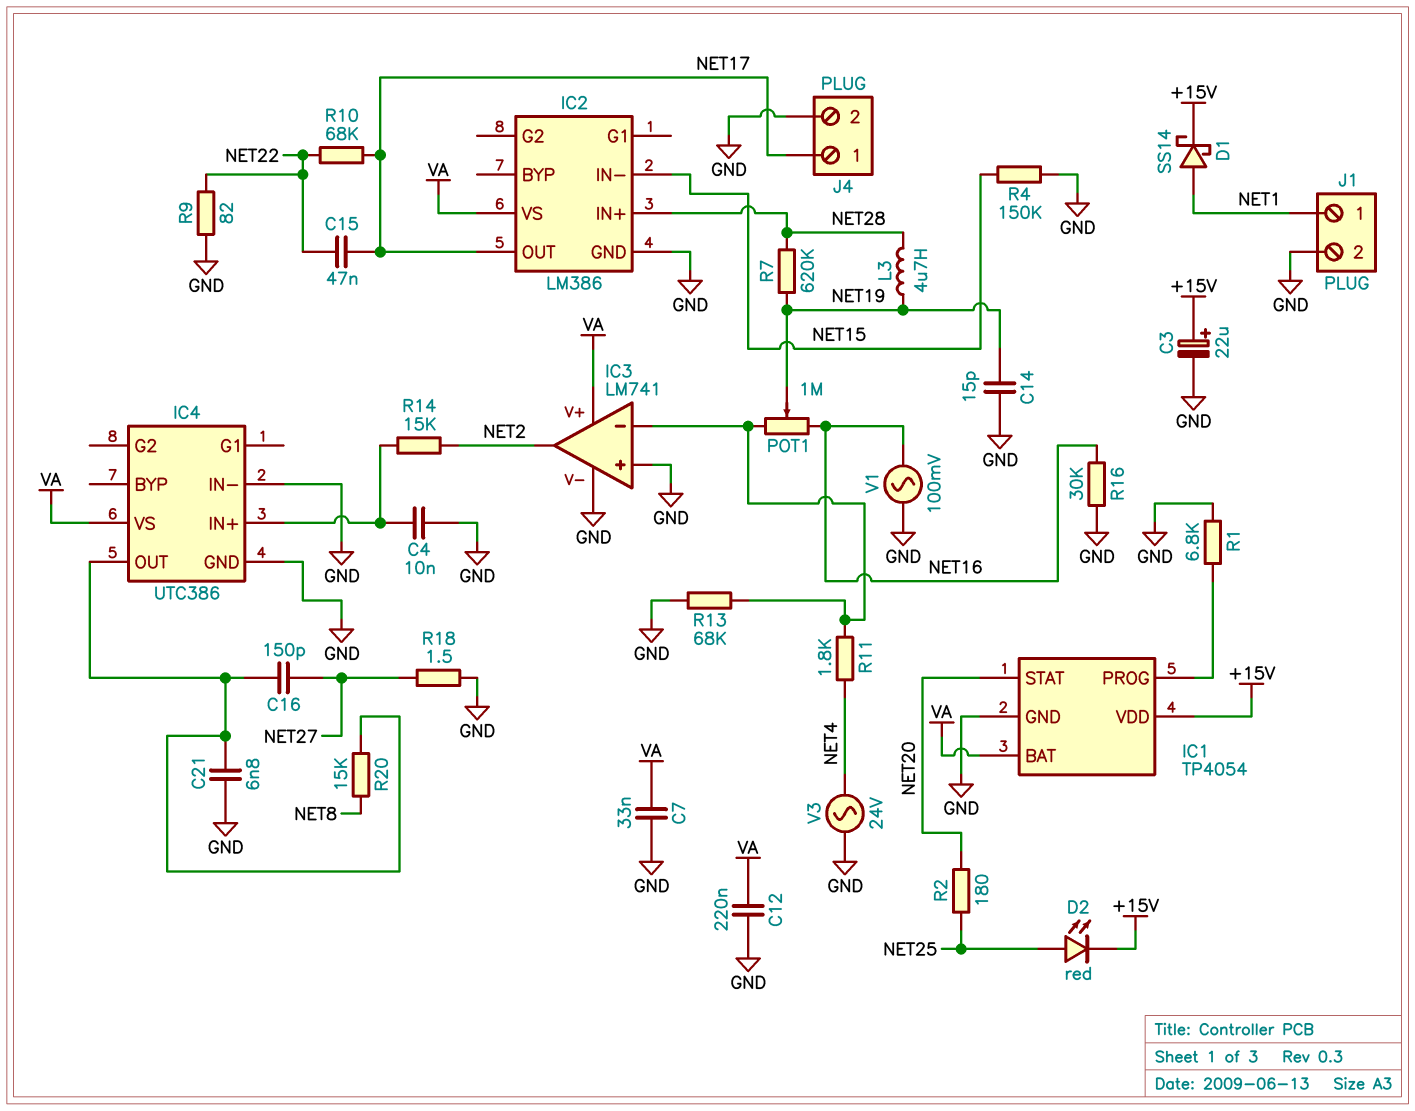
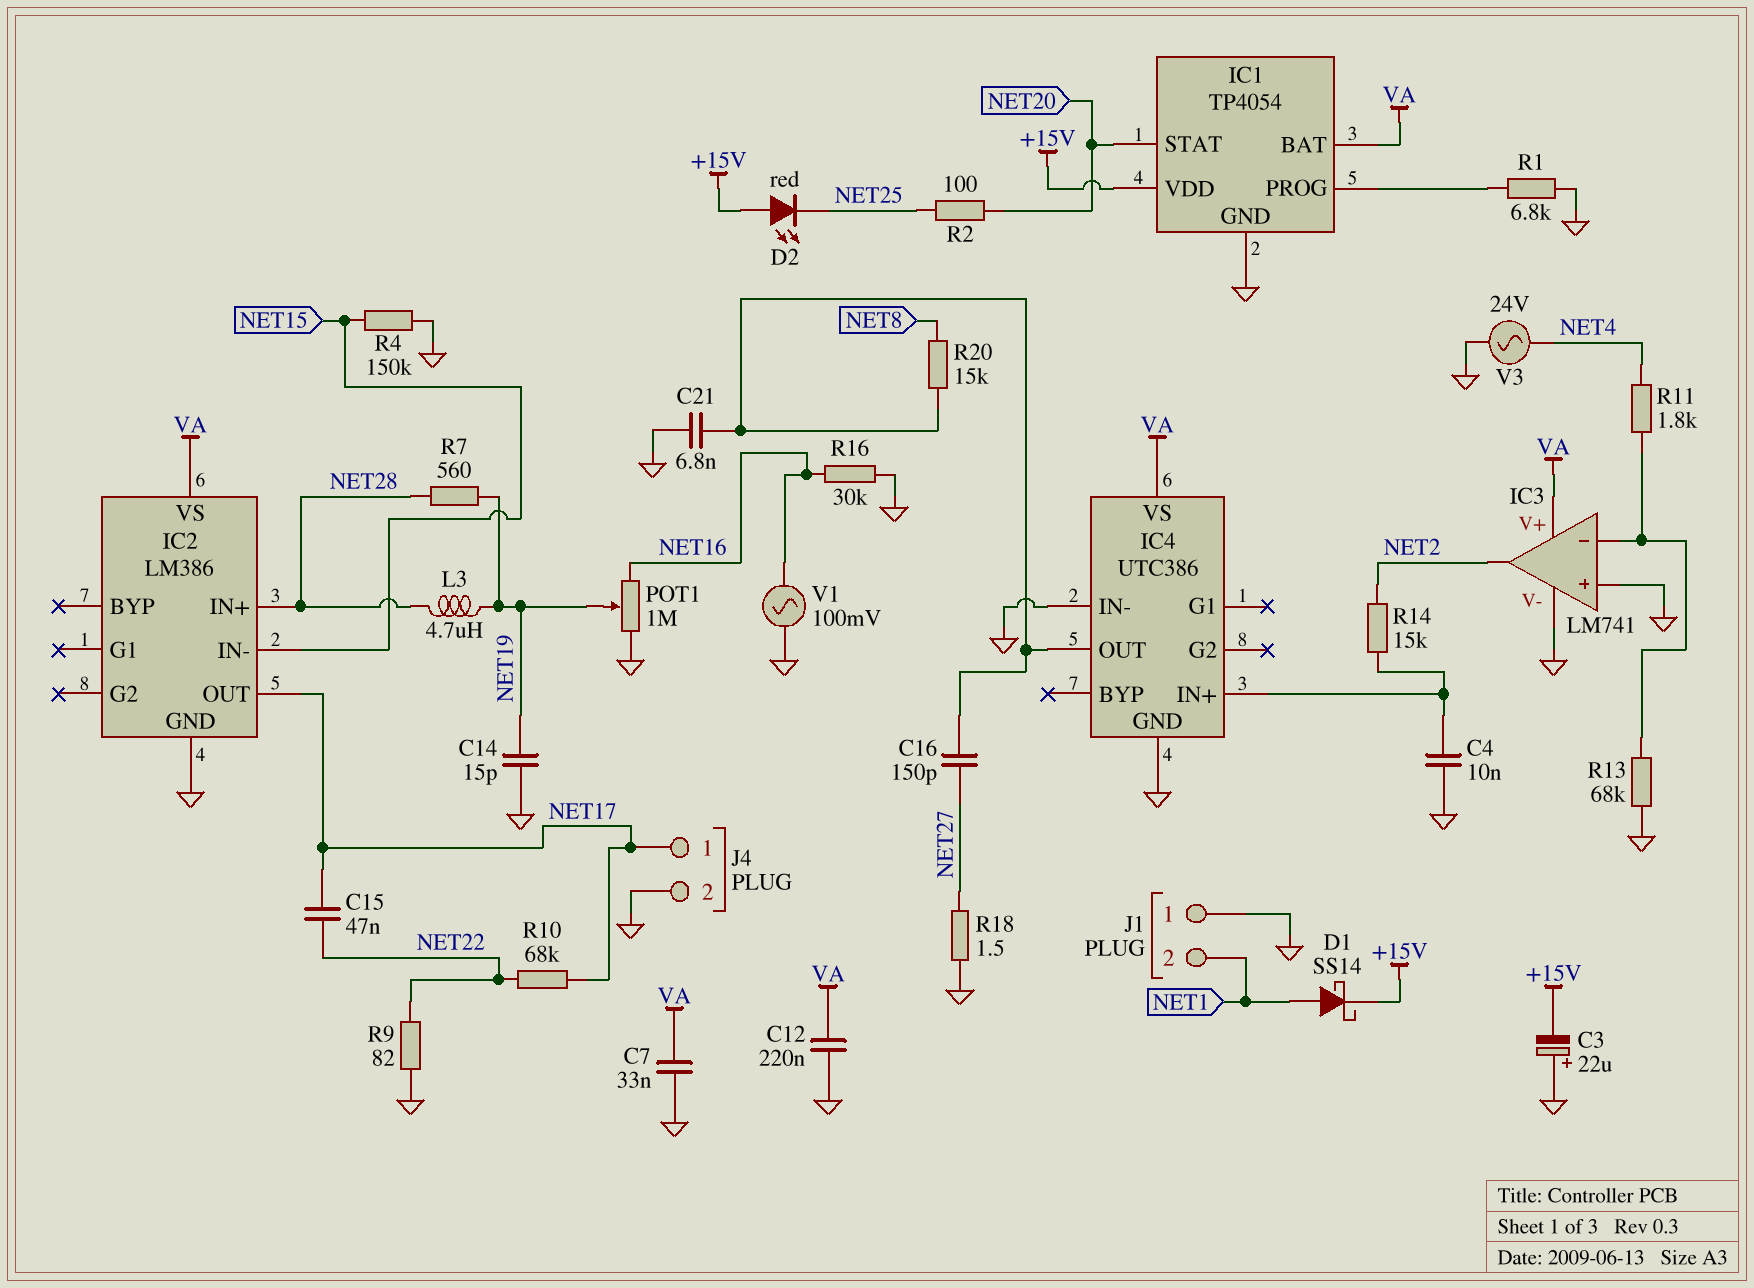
C3: 22uF (plus +15V, minus GND) -> 22uF (plus GND, minus +15V)
D2: LED red (A NET25, K +15V) -> LED red (A +15V, K NET25)
J1 pin 1: NET1 -> GND
J1 pin 2: GND -> NET1
POT1: 1M (IC3/in-, NET16, wiper NET19) -> 1M (GND, NET16, wiper NET19)
R2: 180 (NET20, NET25) -> 100 (NET20, NET25)
R7: 620k (NET19, NET28) -> 560 (NET19, NET28)

